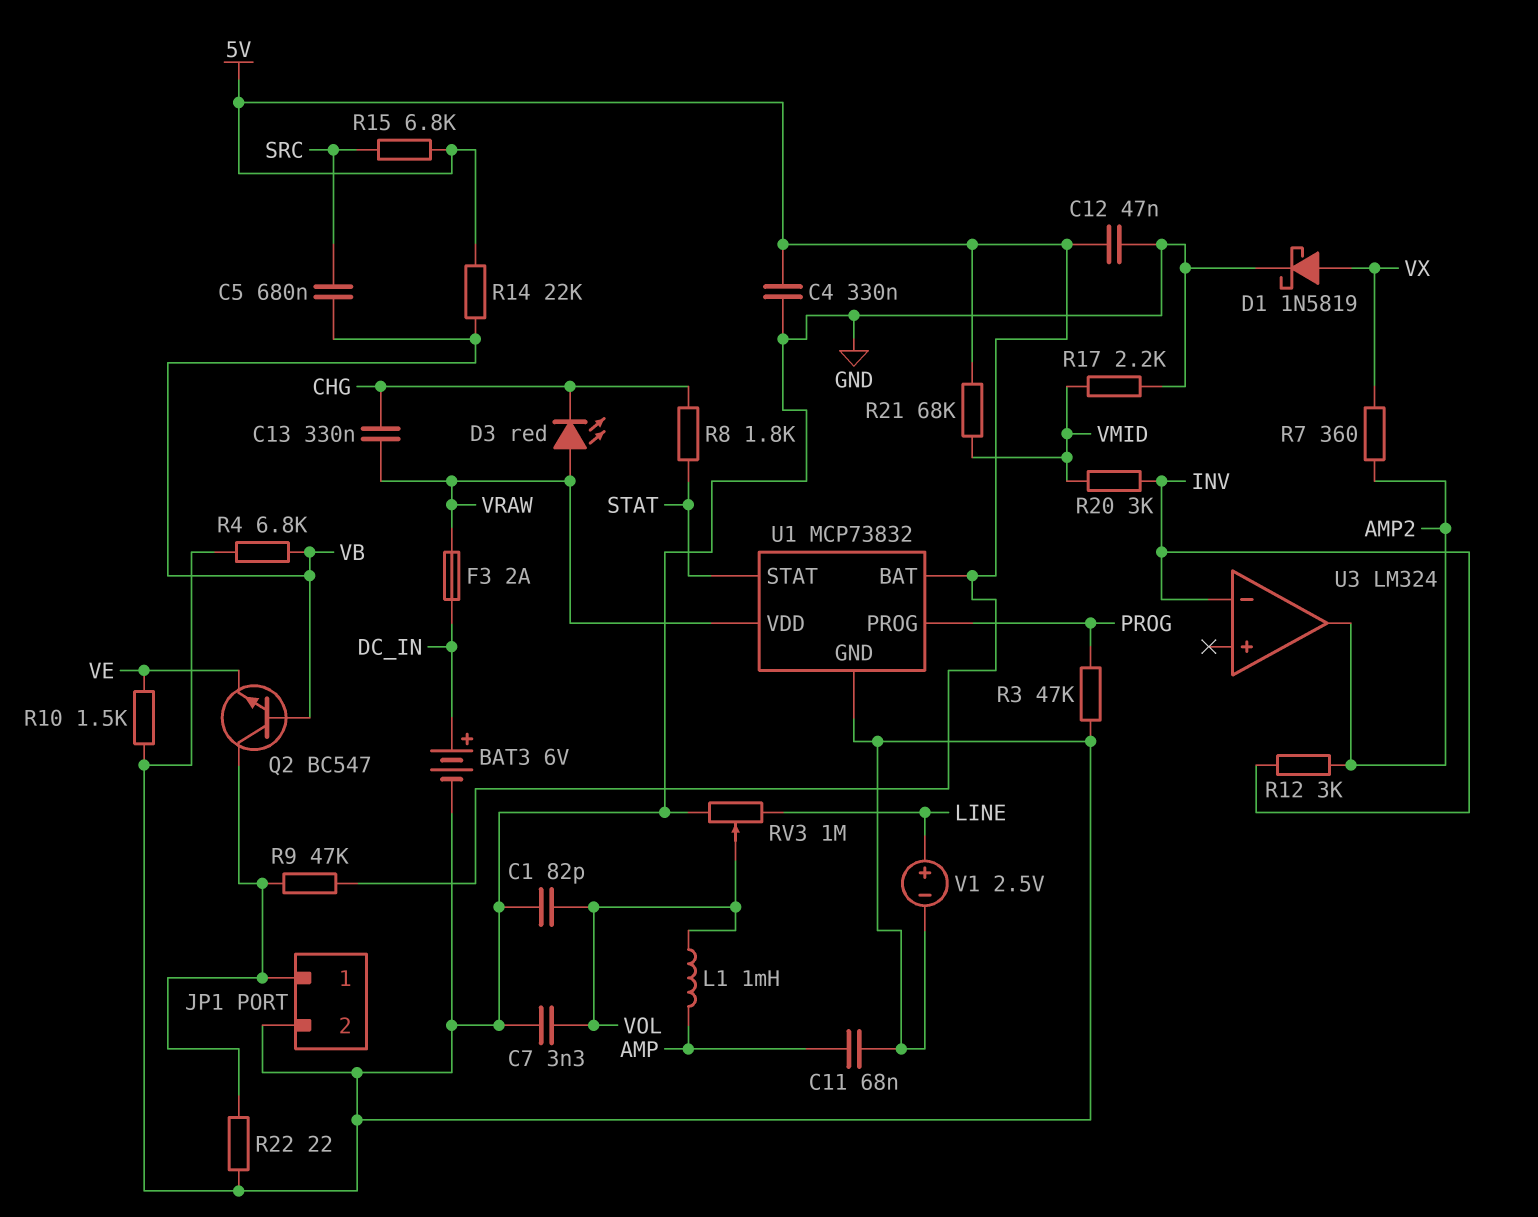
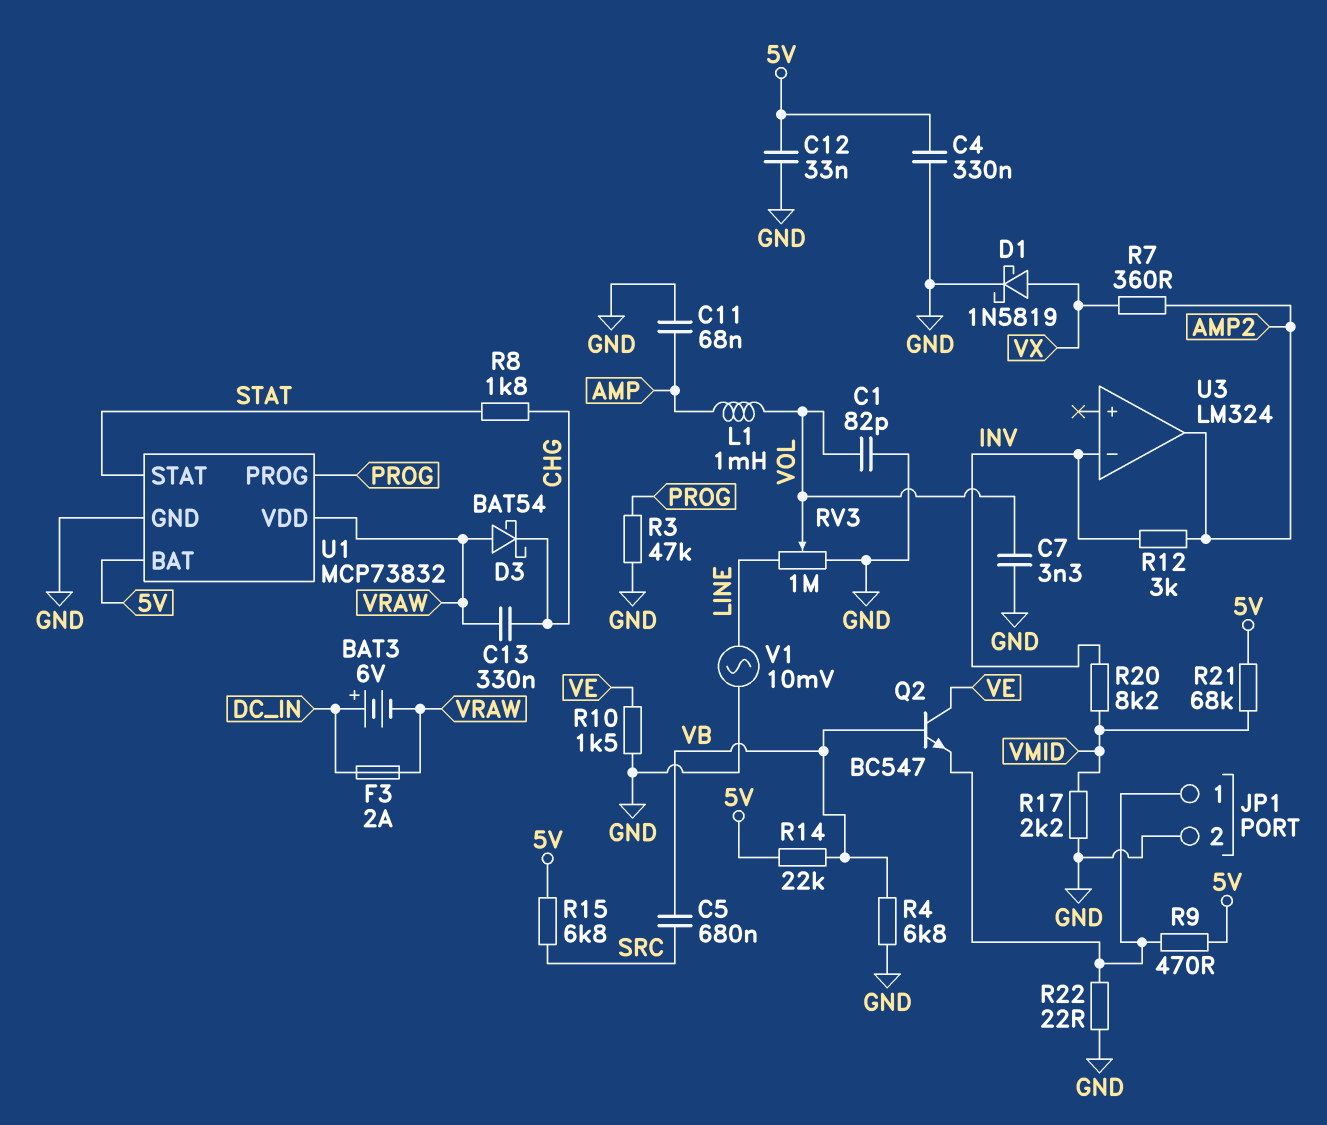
BAT3: 6V (plus DC_IN, minus GND) -> 6V (plus DC_IN, minus VRAW)
C12: 47nF (5V, GND) -> 33nF (5V, GND)
D3: LED red (A VRAW, K CHG) -> schottky BAT54 (A VRAW, K CHG)
Q2: NPN BC547 (B VB, C JP1/1, E VE) -> NPN BC547 (B VB, C VE, E JP1/1)
R9: 47k (5V, JP1/1) -> 470 (5V, JP1/1)
R20: 3k (INV, VMID) -> 8.2k (INV, VMID)
V1: 2.5V (plus LINE, minus GND) -> AC 10mV (GND, LINE)

